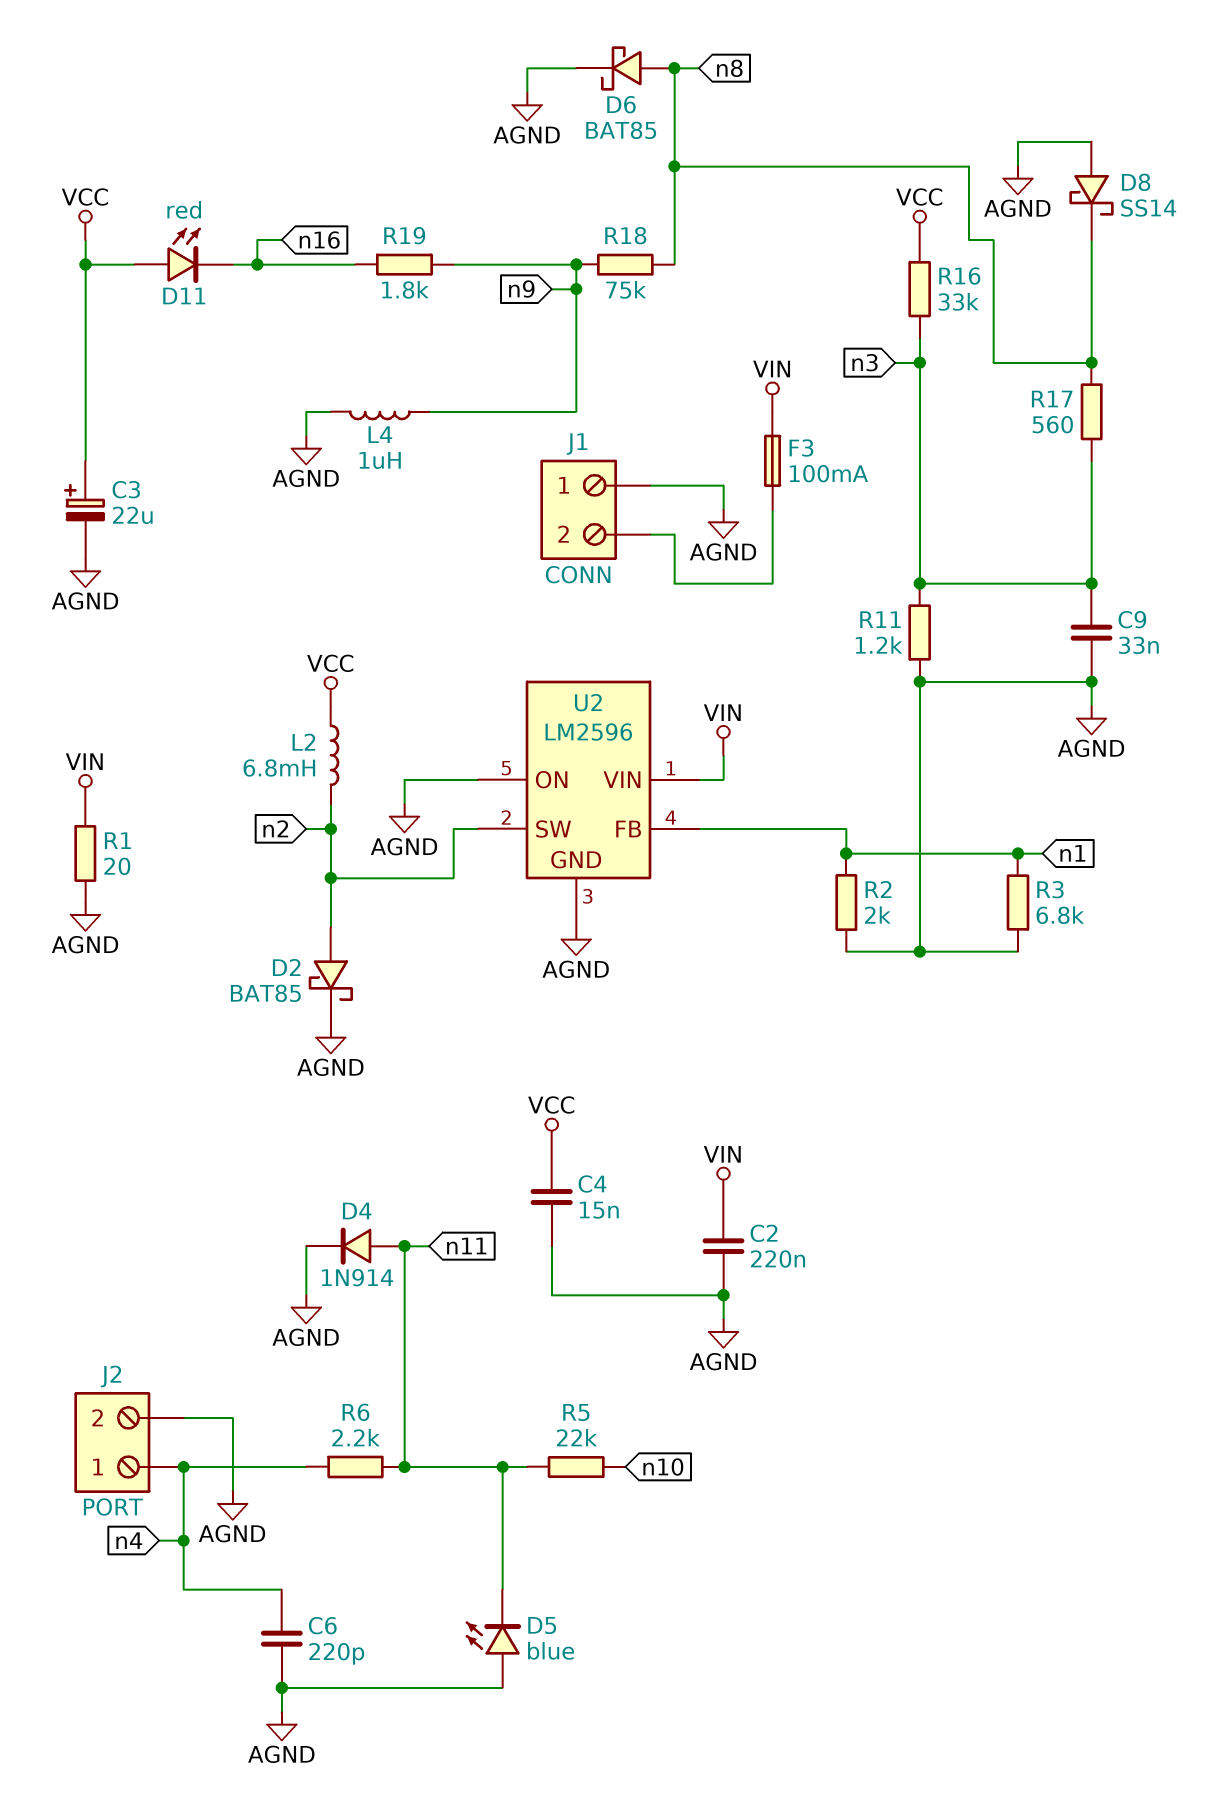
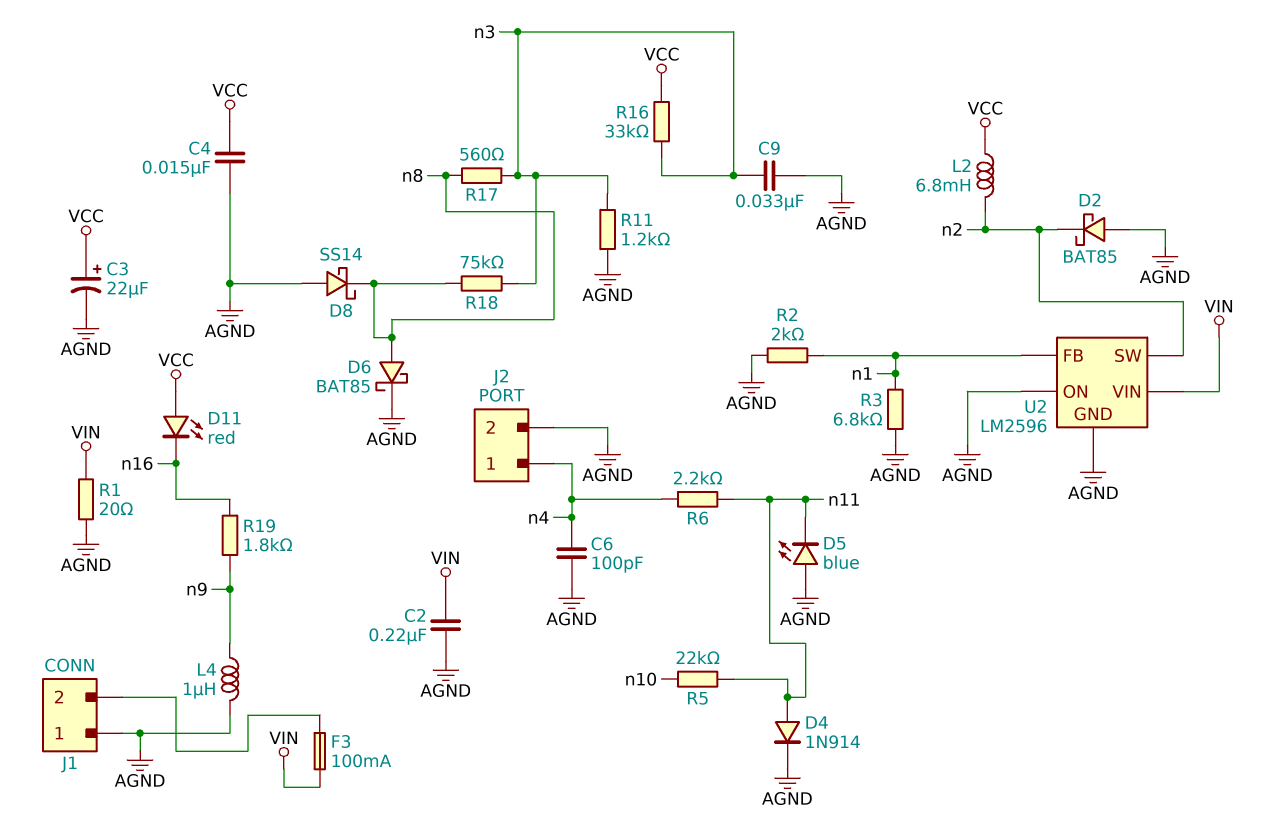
C6: 220pF (AGND, n4) -> 100pF (AGND, n4)
D2: schottky BAT85 (A n2, K AGND) -> schottky BAT85 (A AGND, K n2)
R18: 75k (n8, n9) -> 75k (n3, n8)

